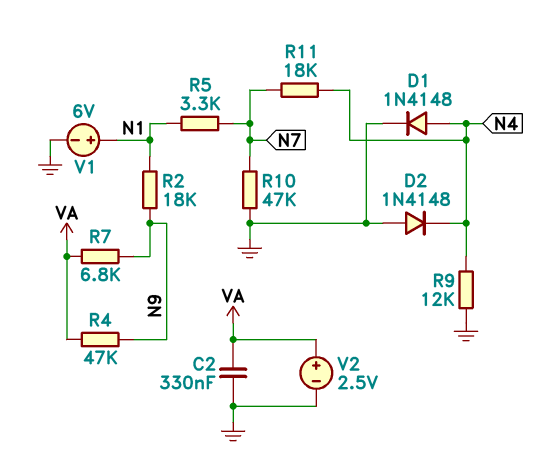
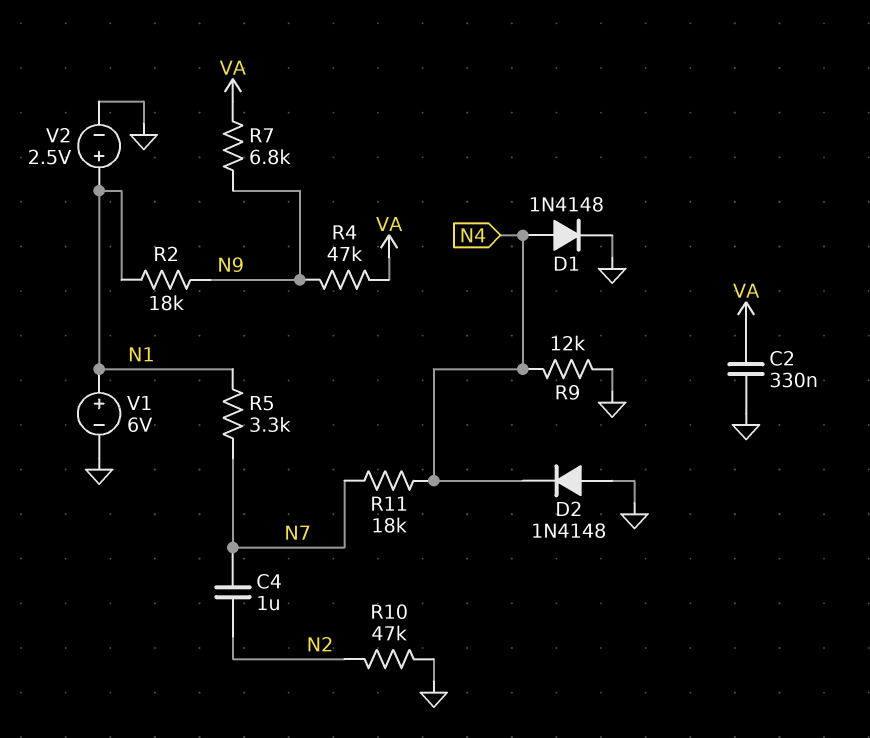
C4: none -> 1uF (N2, N7)
R10: 47k (GND, N7) -> 47k (GND, N2)
V2: 2.5V (plus VA, minus GND) -> 2.5V (plus N1, minus GND)

